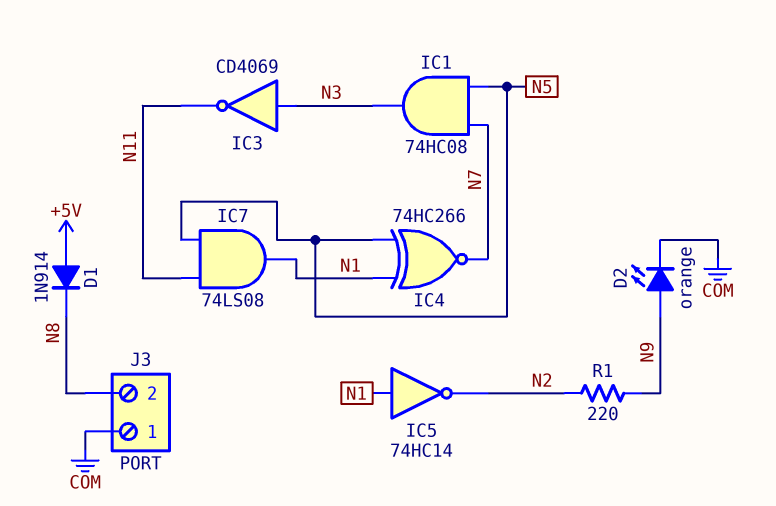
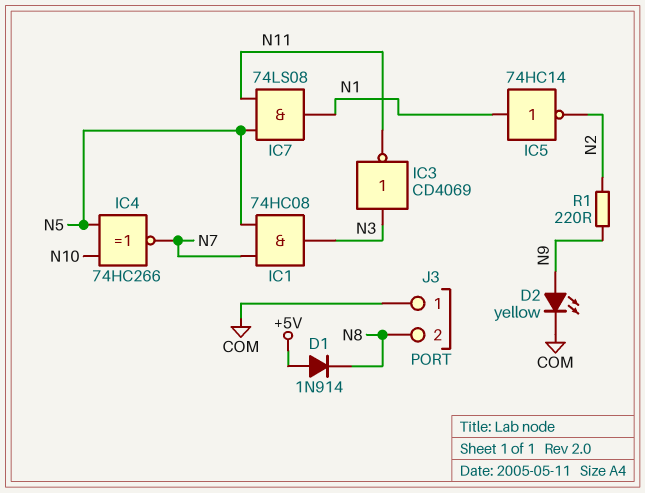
D2: LED orange (A N9, K COM) -> LED yellow (A N9, K COM)
IC4: XNOR 74HC266 (in N1, in N5, out N7) -> XNOR 74HC266 (in N5, in N10, out N7)

